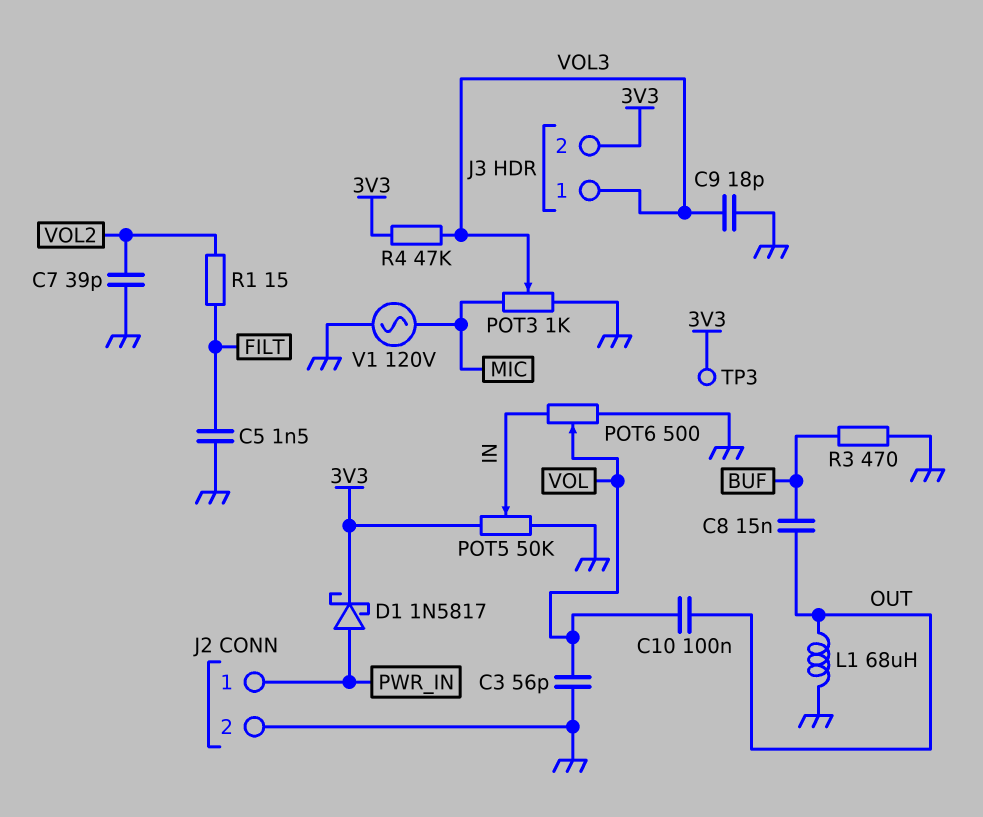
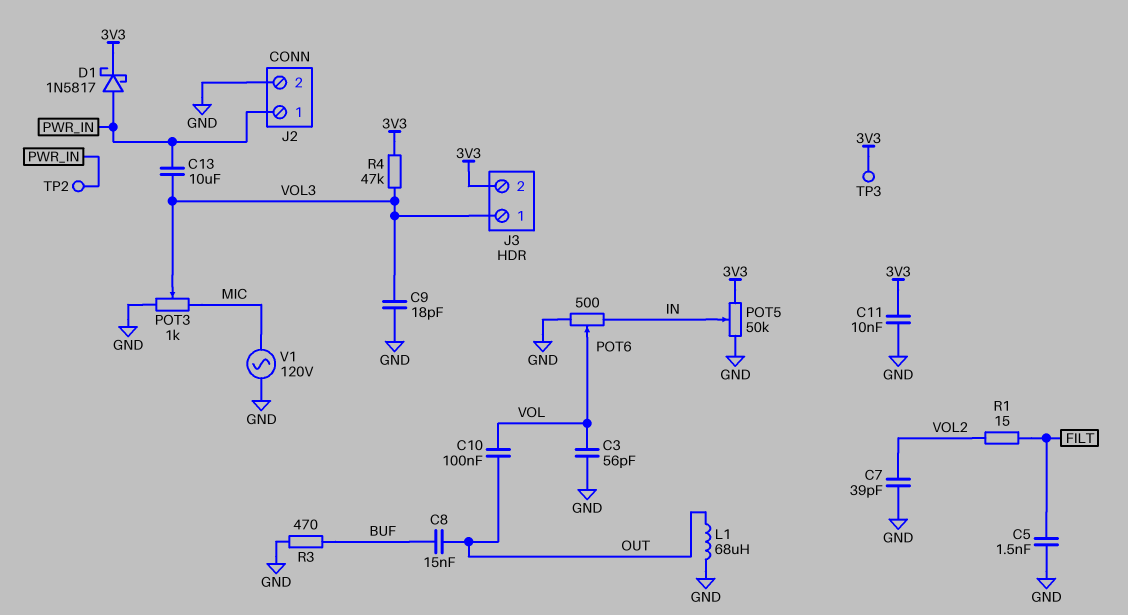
C11: none -> 10nF (3V3, GND)
C13: none -> 10uF (PWR_IN, VOL3)
TP2: none -> test point (PWR_IN)

